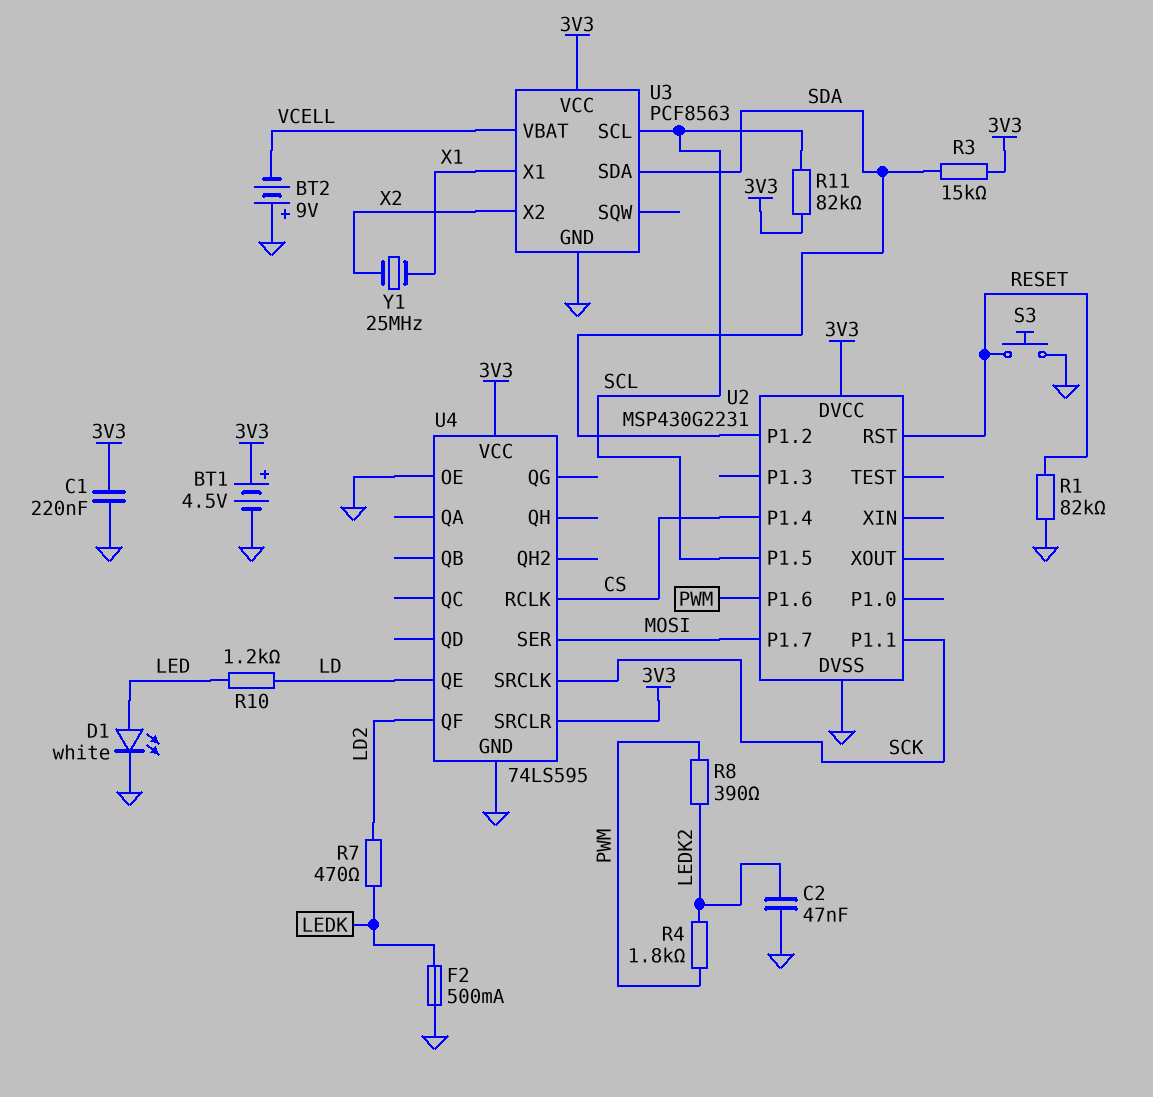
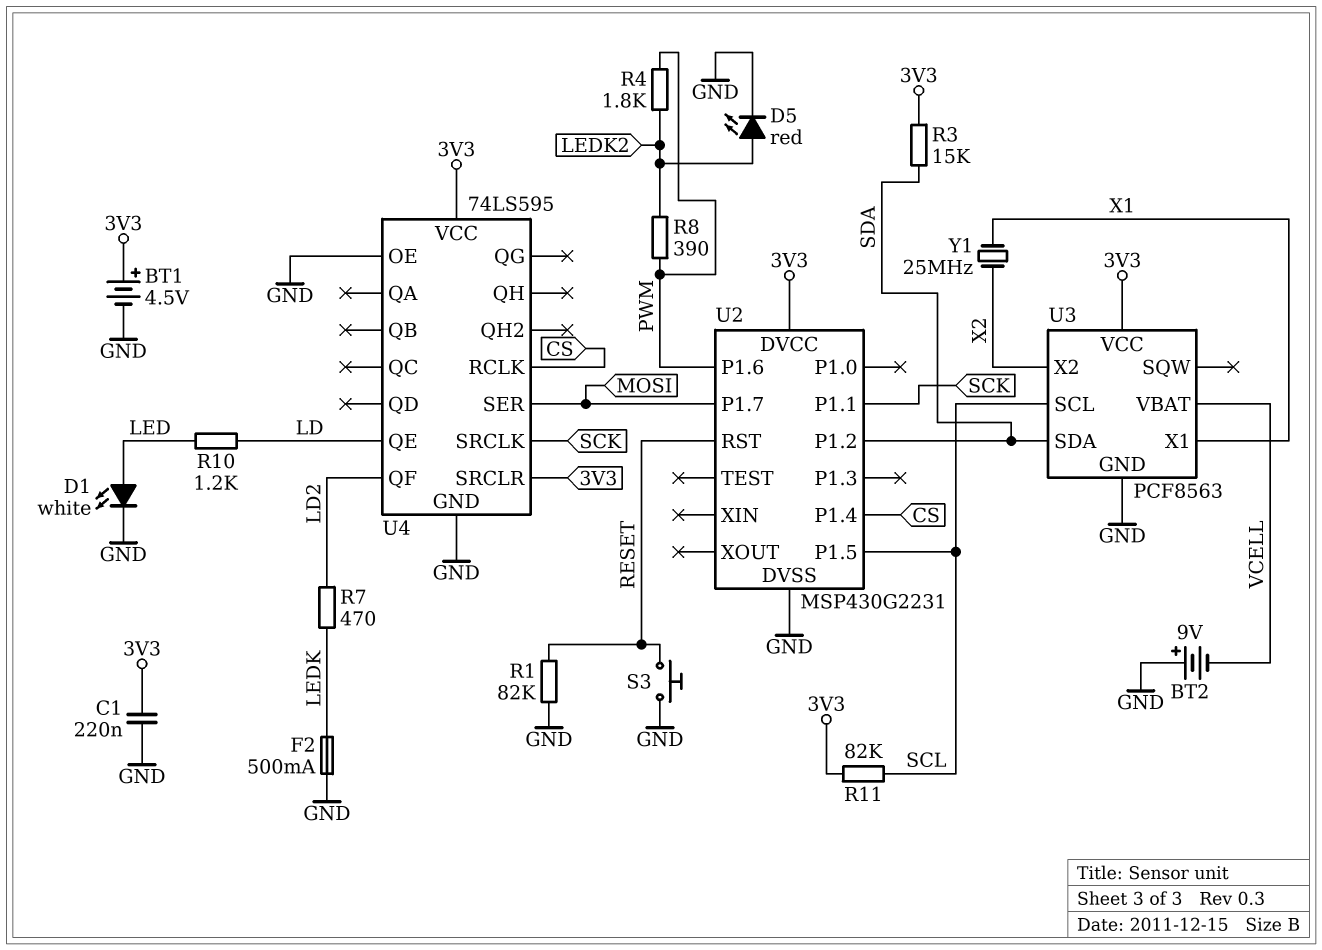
C2: 47nF (GND, LEDK2) -> none
D5: none -> LED red (A LEDK2, K GND)

